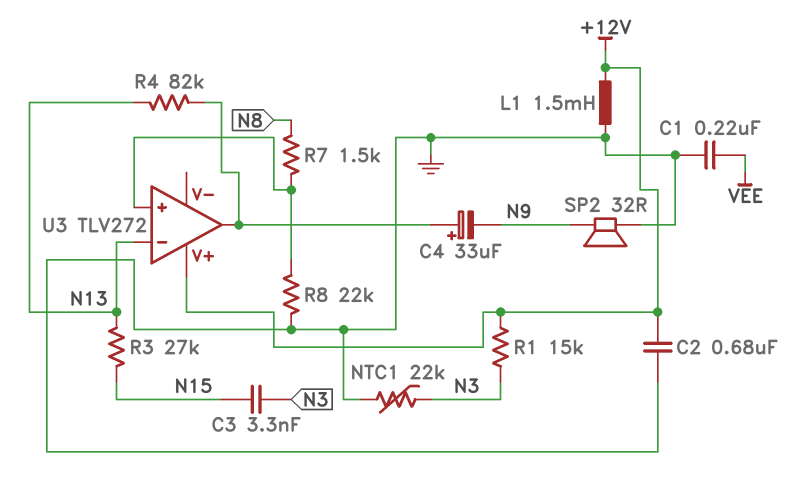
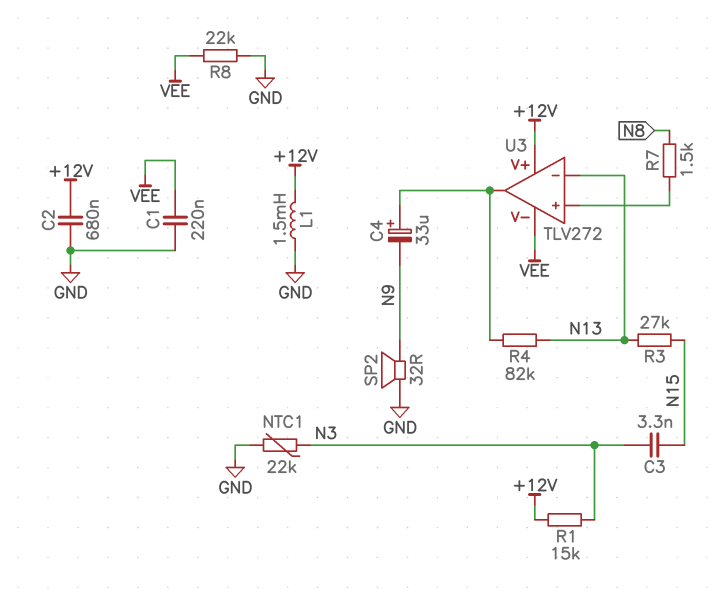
R8: 22k (GND, U3/in+) -> 22k (GND, VEE)
U3 pin V-: none -> VEE

